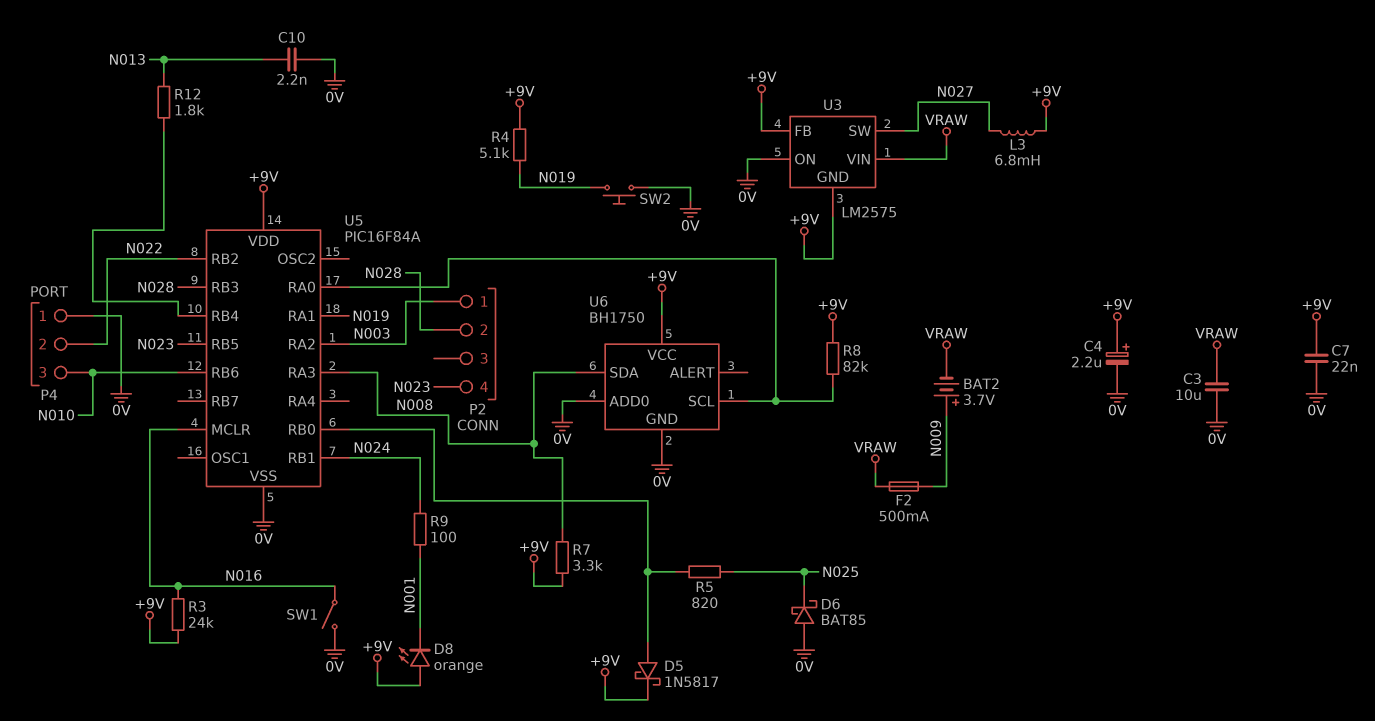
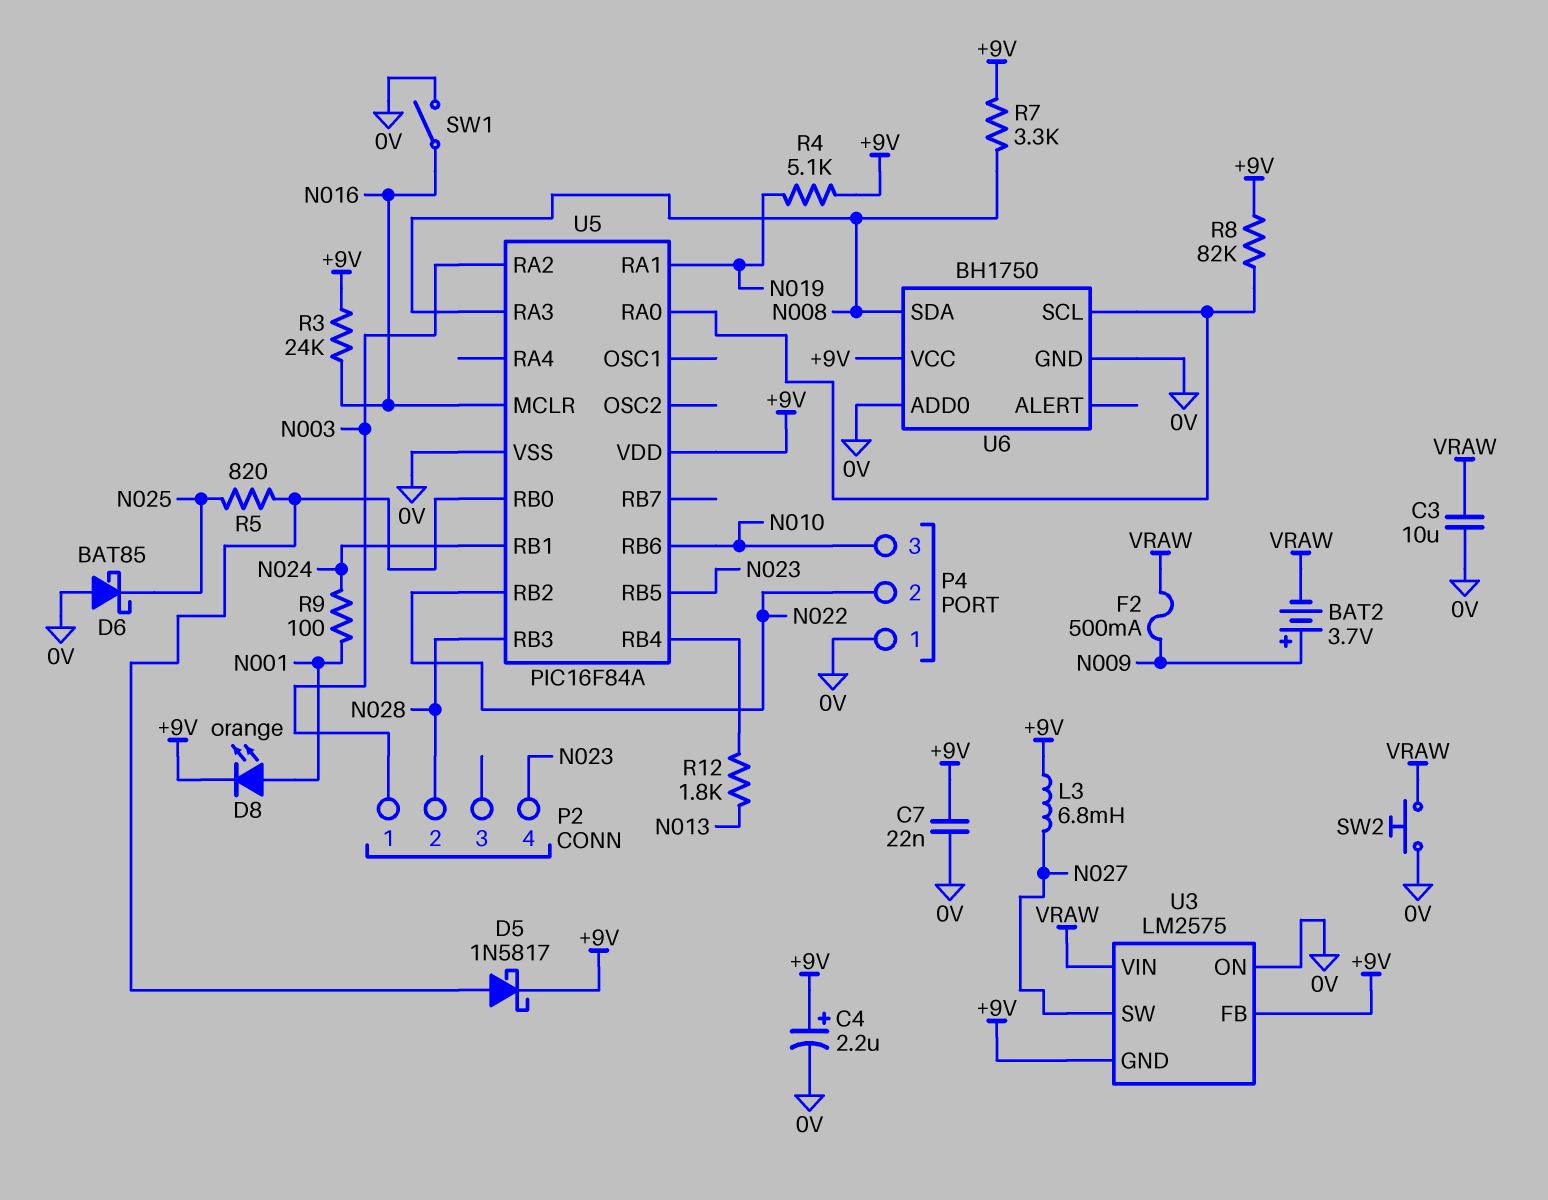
C10: 2.2nF (0V, N013) -> none
D8: LED orange (A +9V, K N001) -> LED orange (A N001, K +9V)
SW2: button (0V, N019) -> button (0V, VRAW)

